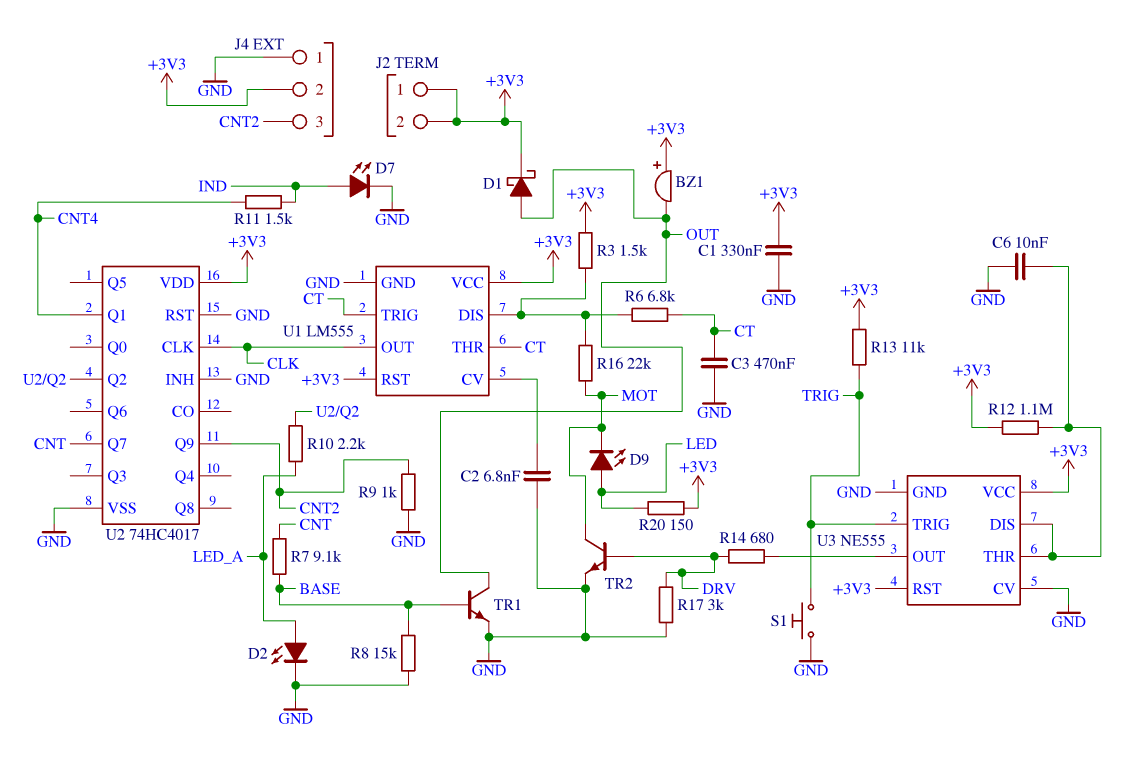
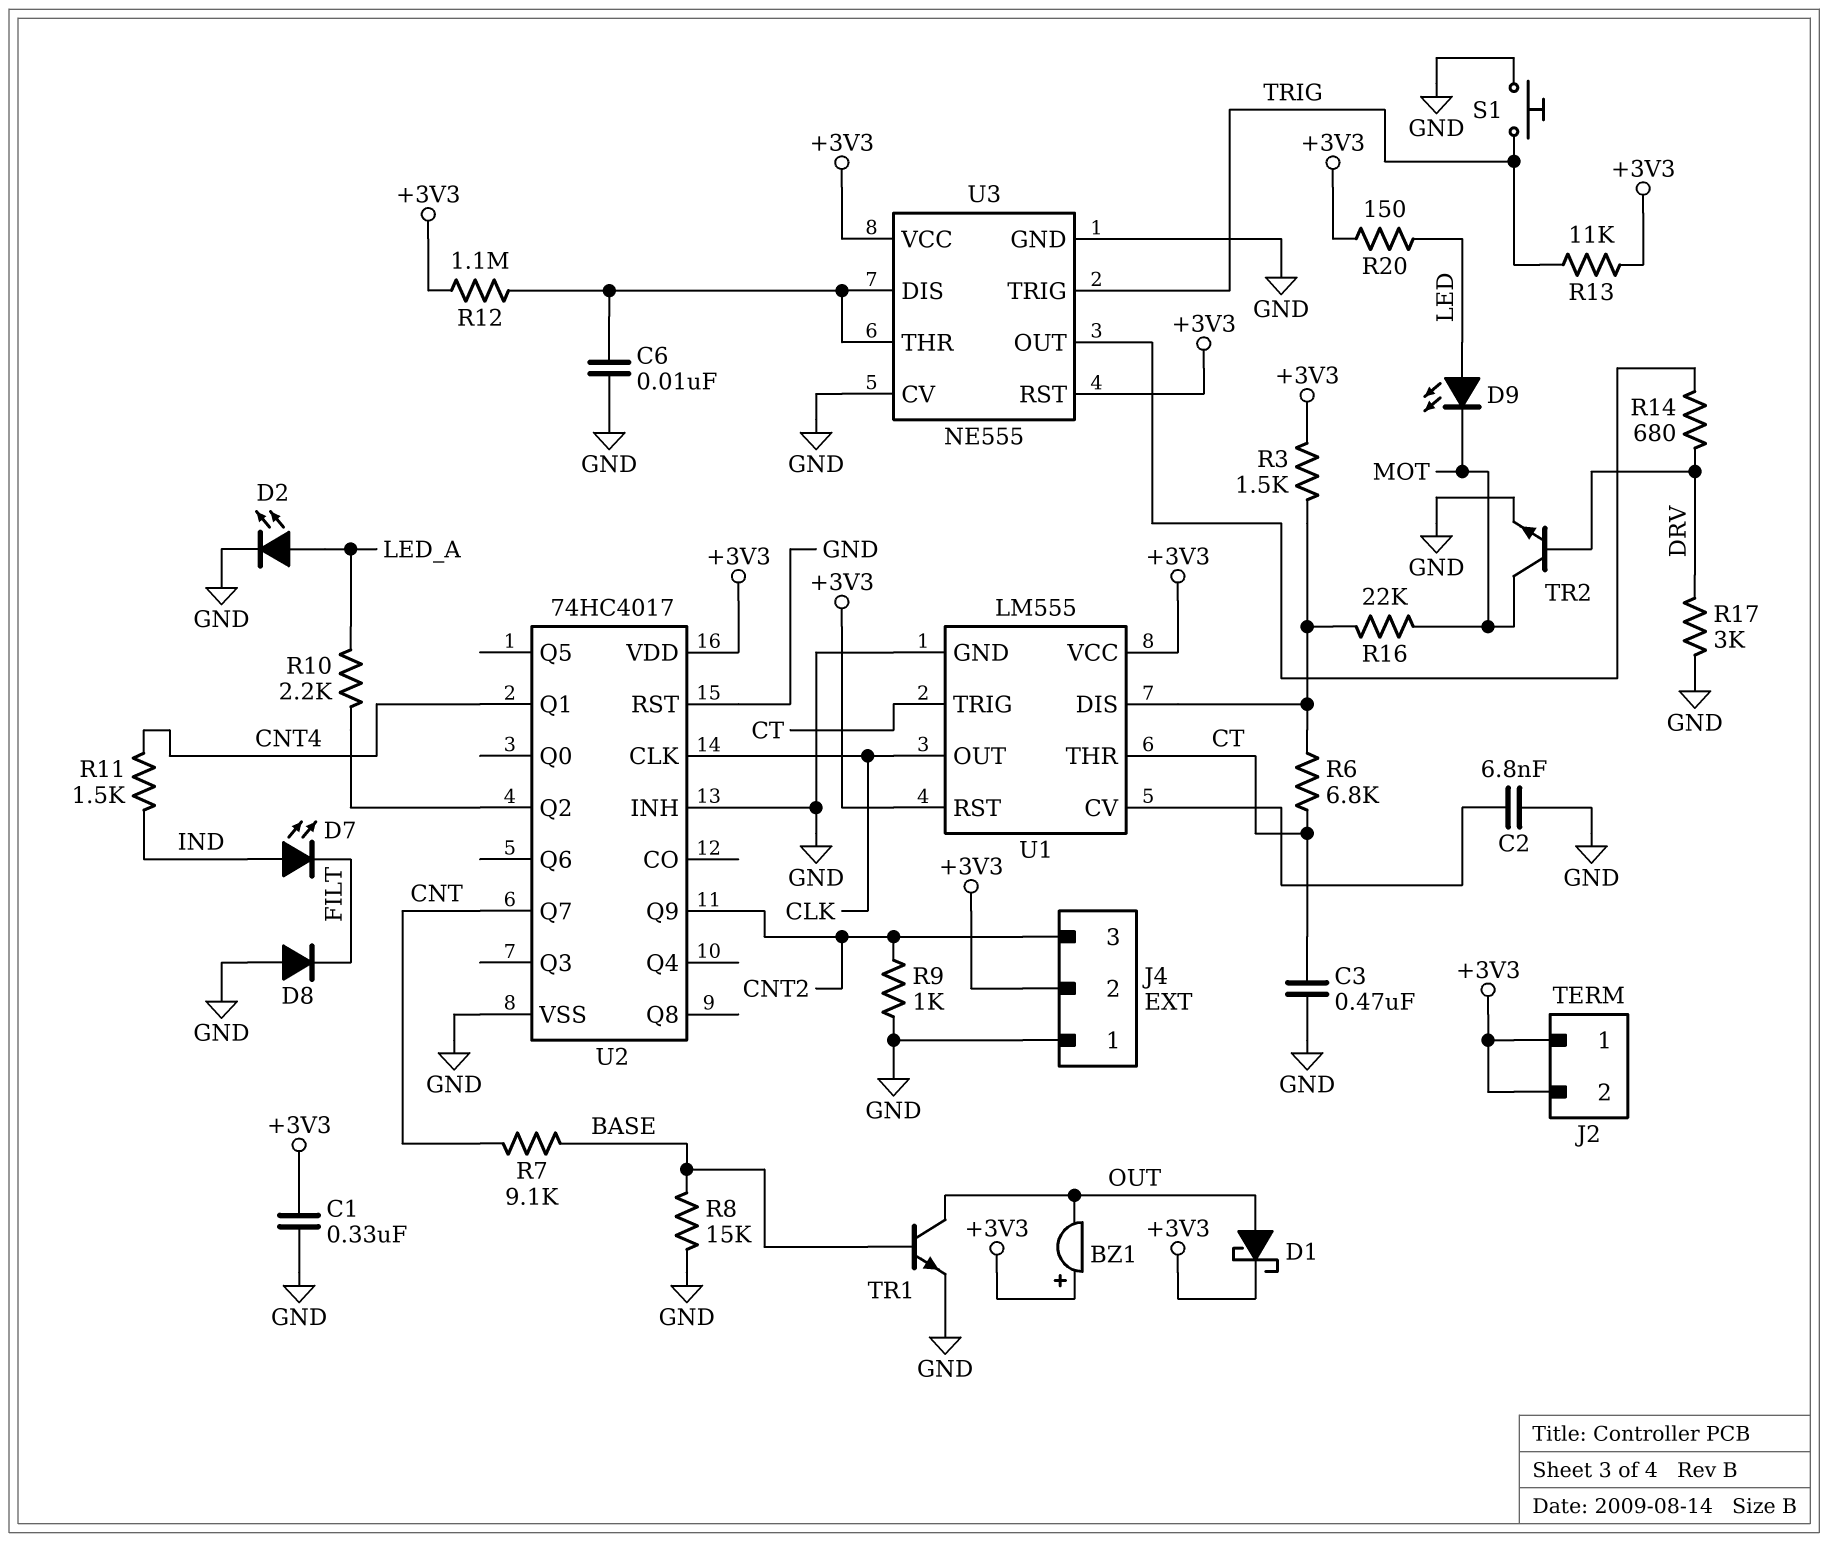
D7: LED (A IND, K GND) -> LED (A IND, K FILT)
D8: none -> diode (A GND, K FILT)

